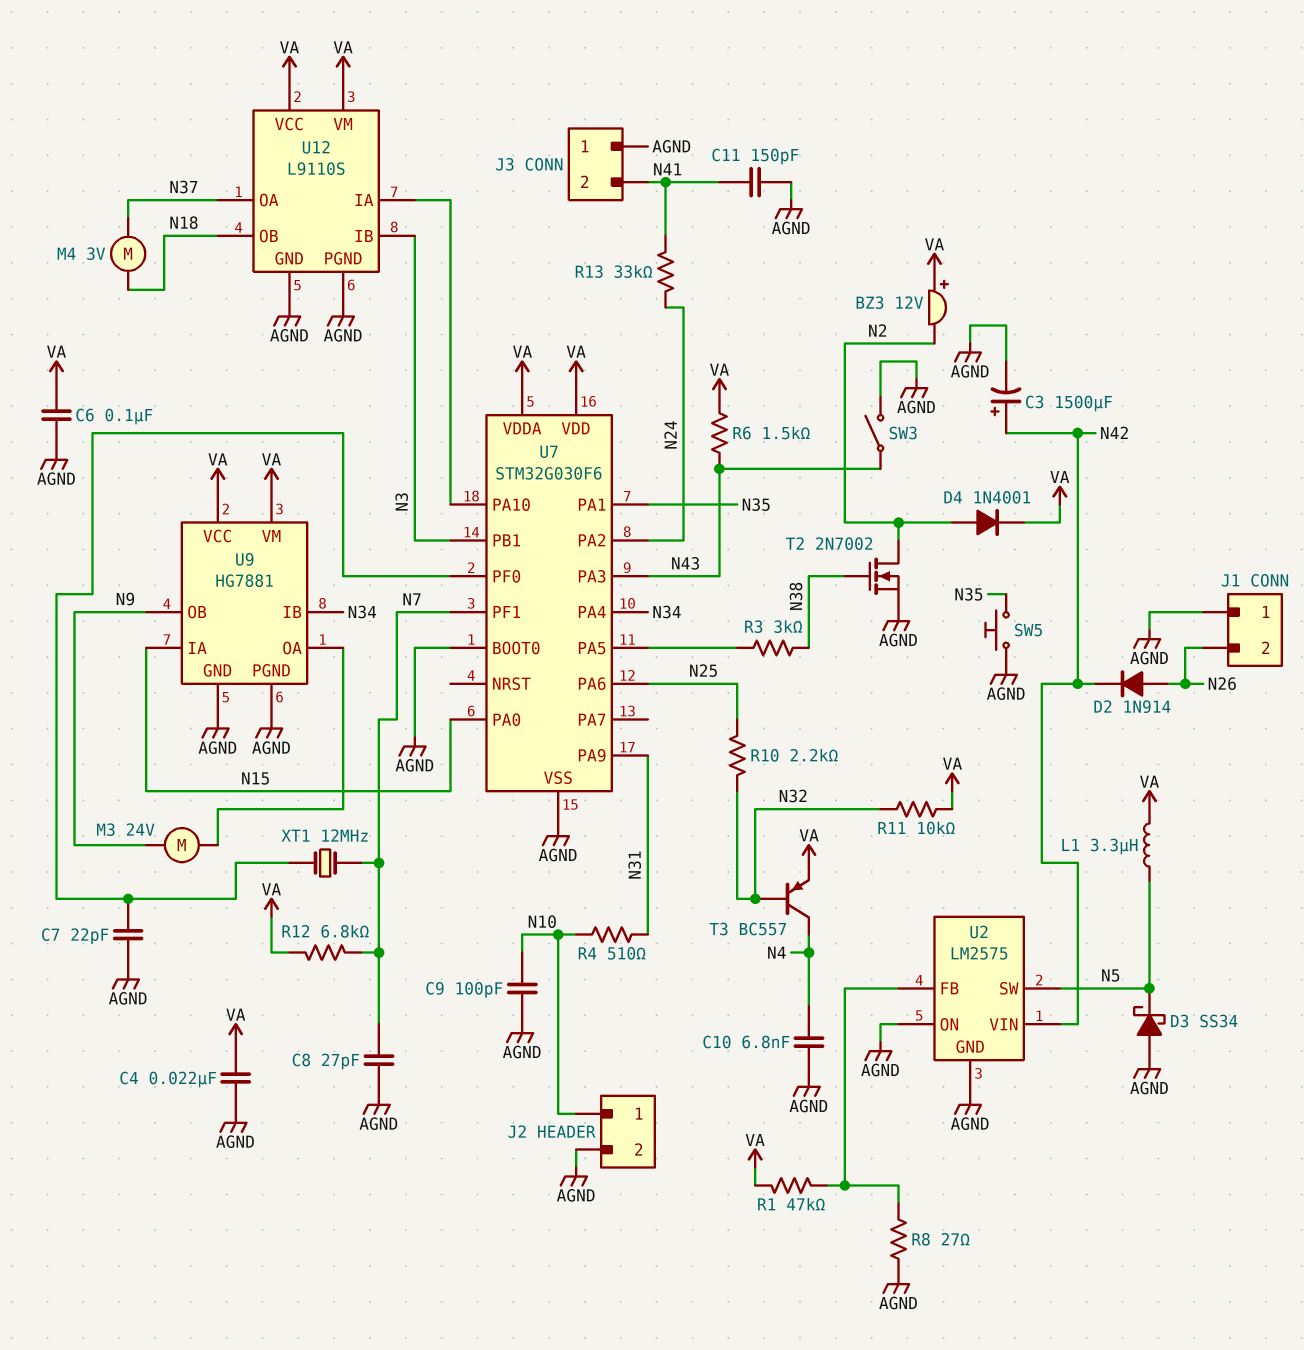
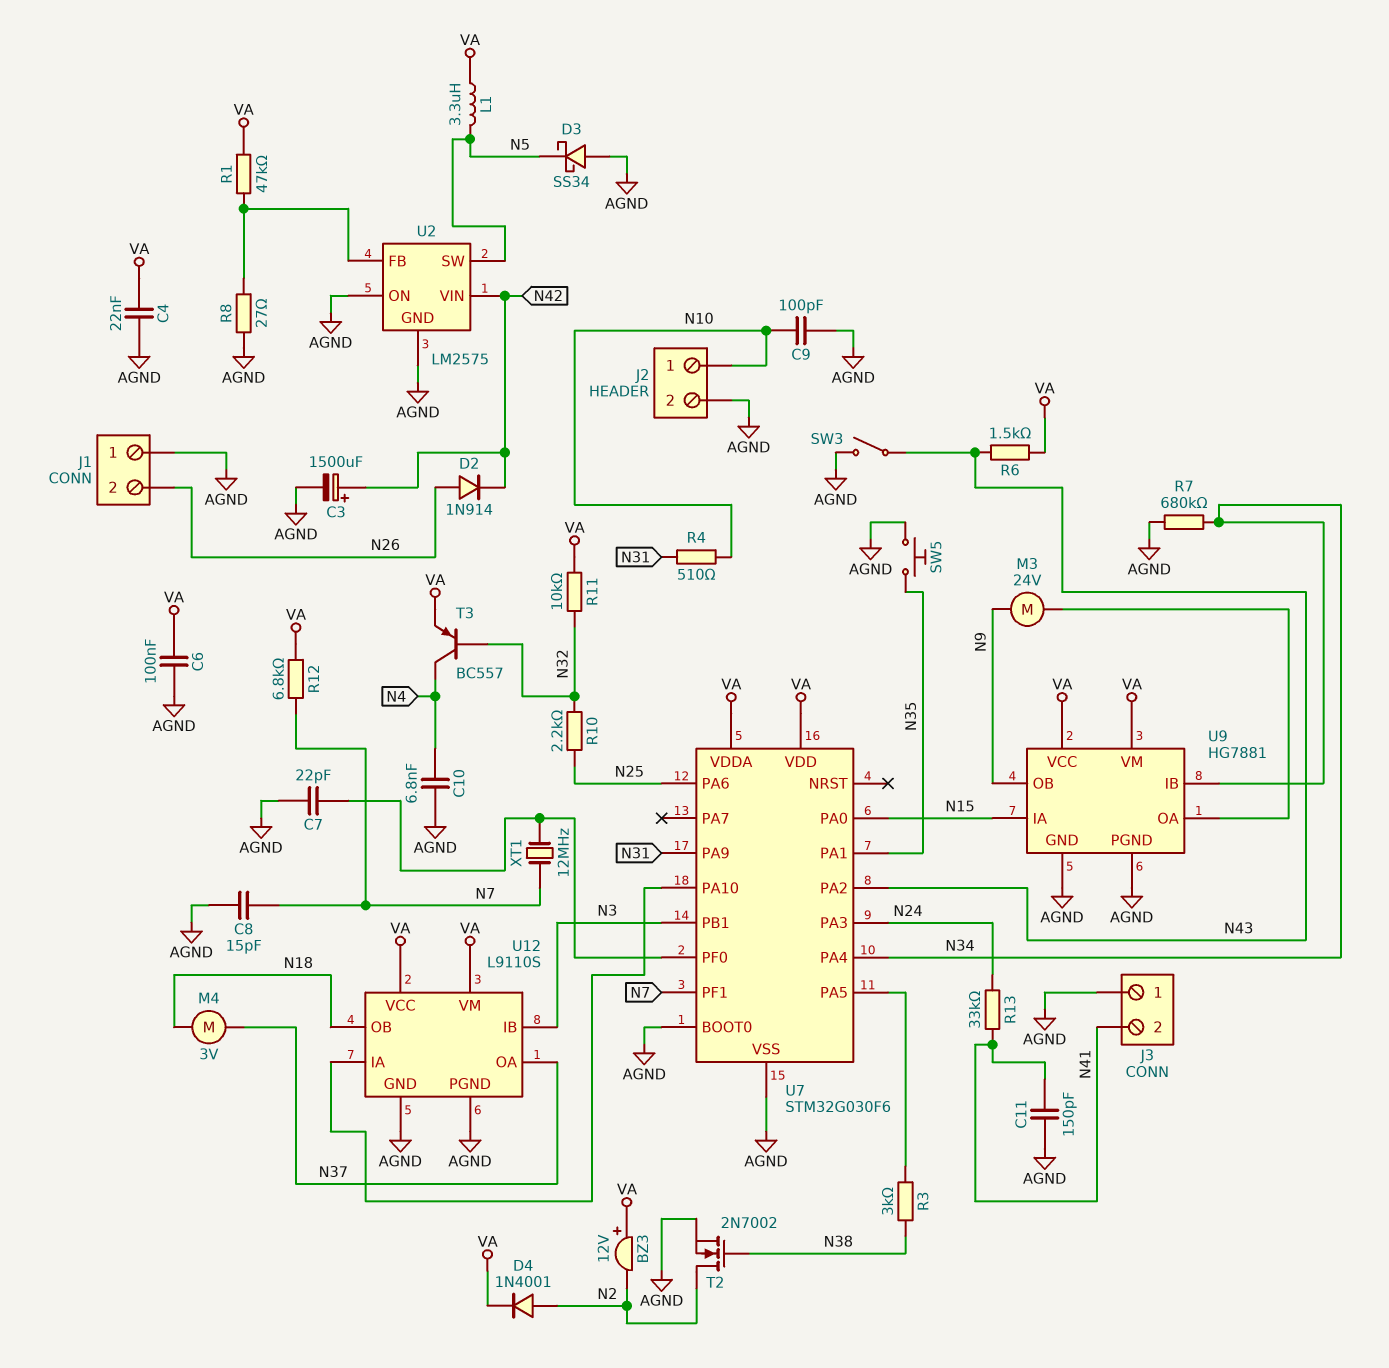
C8: 27pF (AGND, N7) -> 15pF (AGND, N7)
R7: none -> 680k (AGND, N34)
U7 pin PA2: N24 -> N43
U7 pin PA3: N43 -> N24

